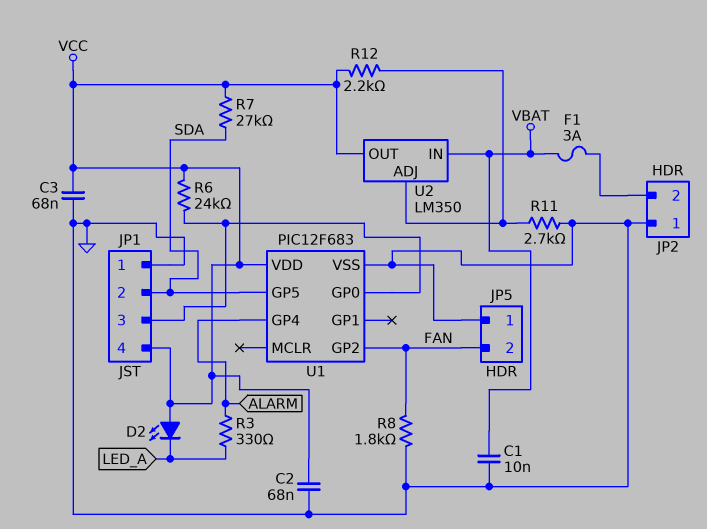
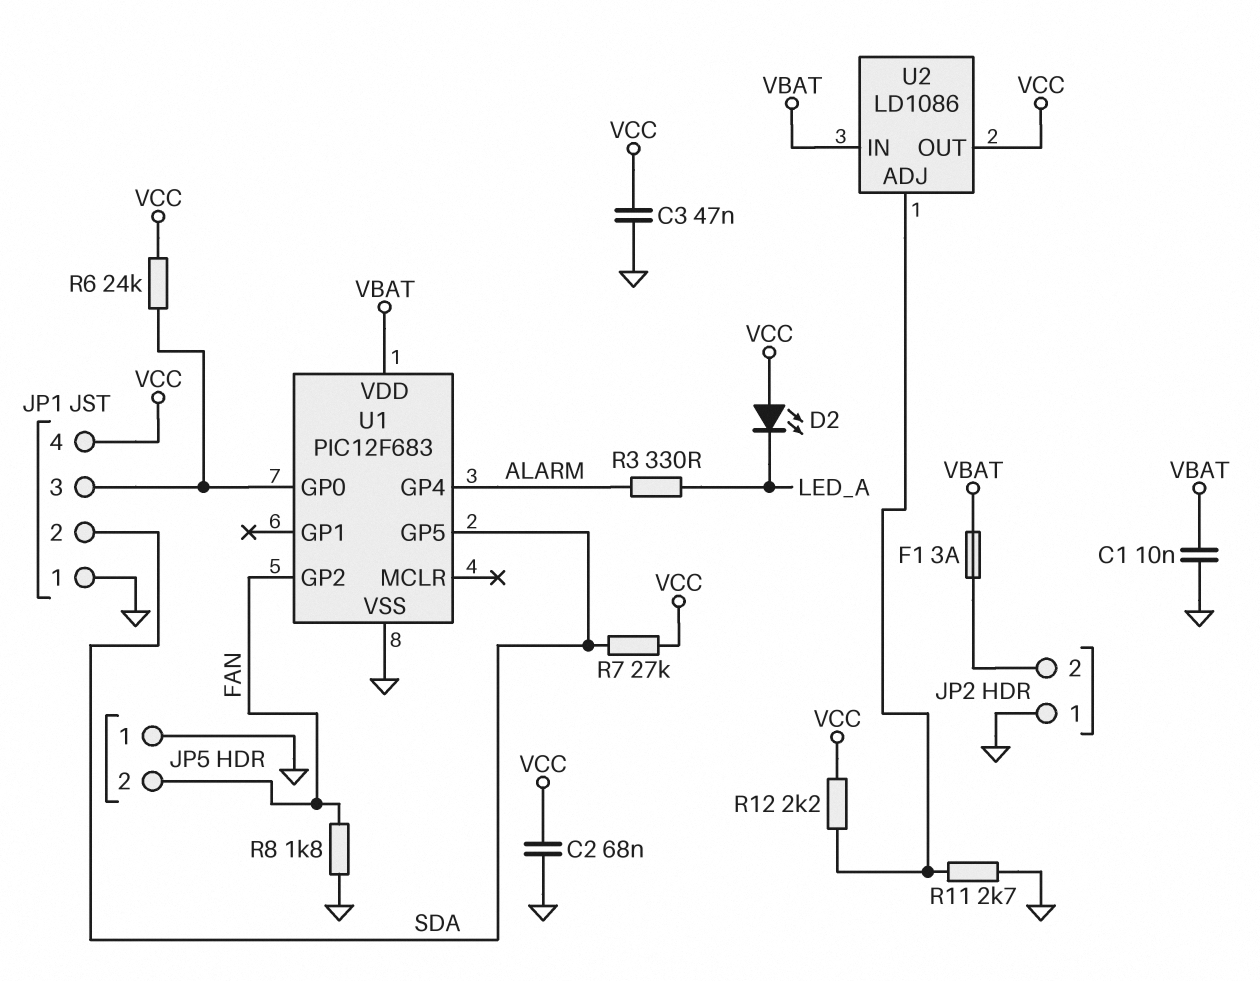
C3: 68nF (GND, VCC) -> 47nF (GND, VCC)
U1 pin VDD: VCC -> VBAT
U2: LM350 -> LD1086

